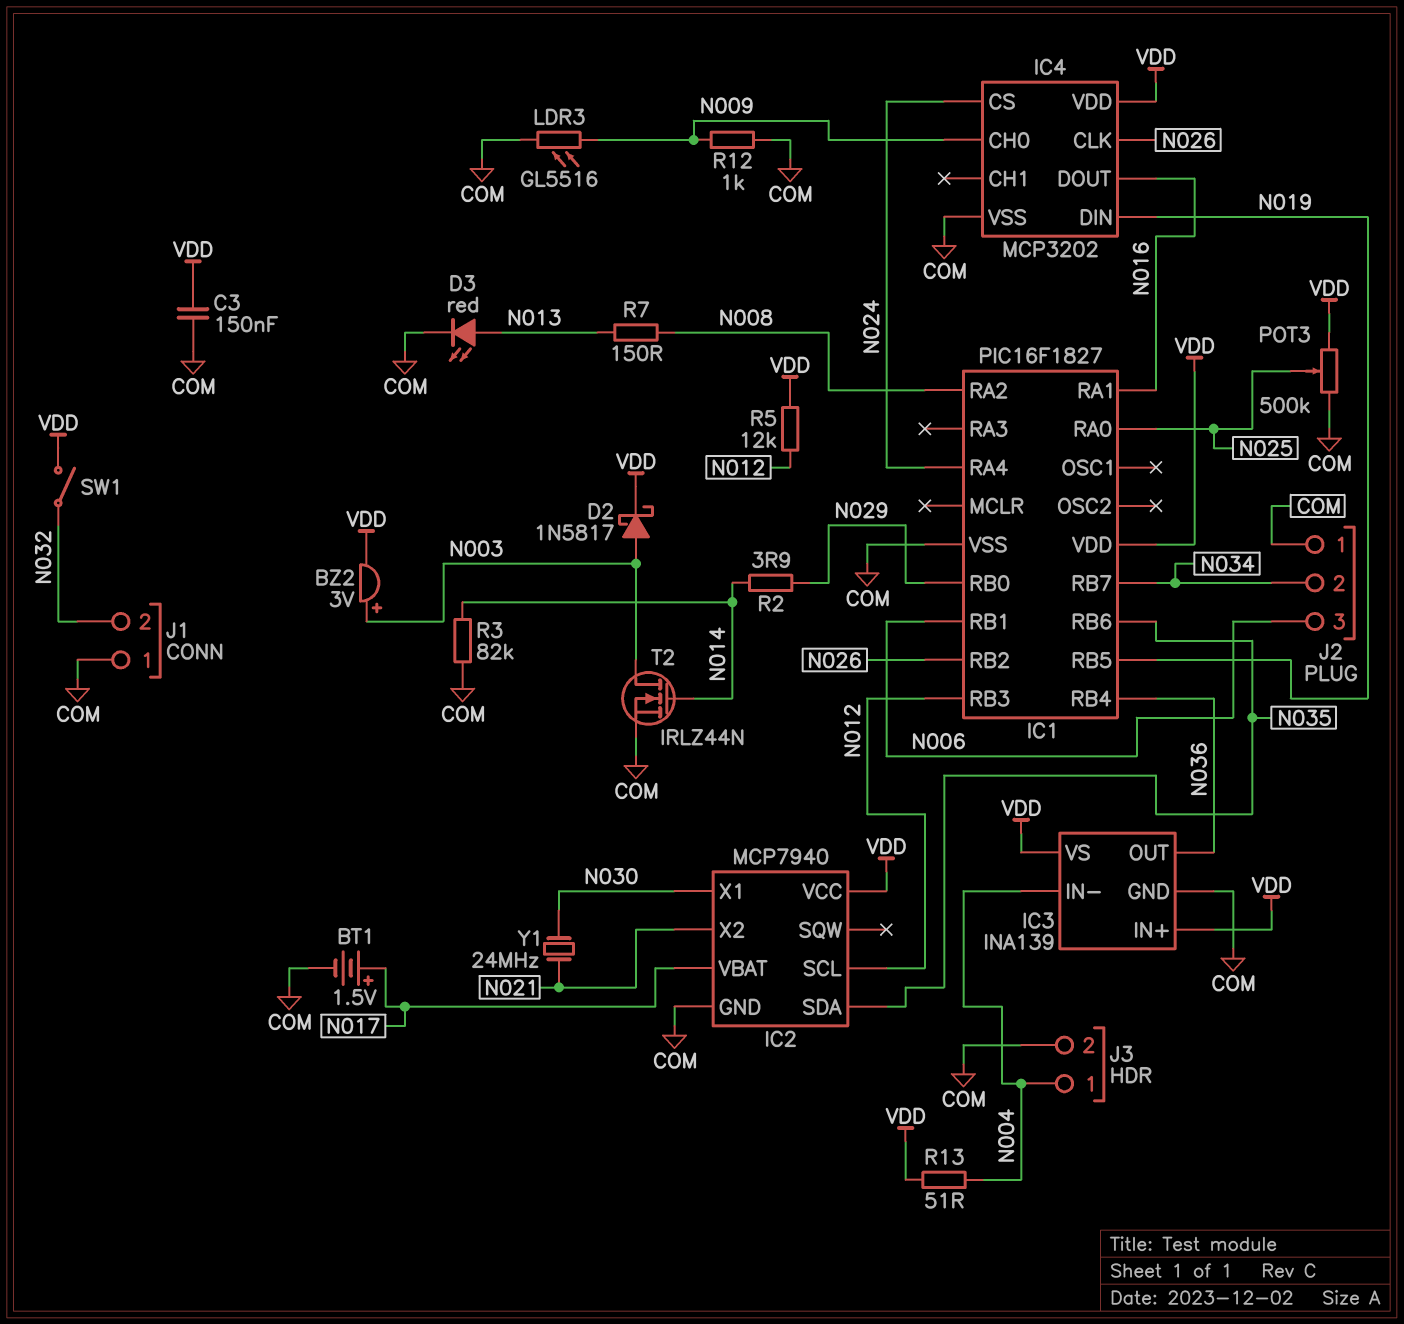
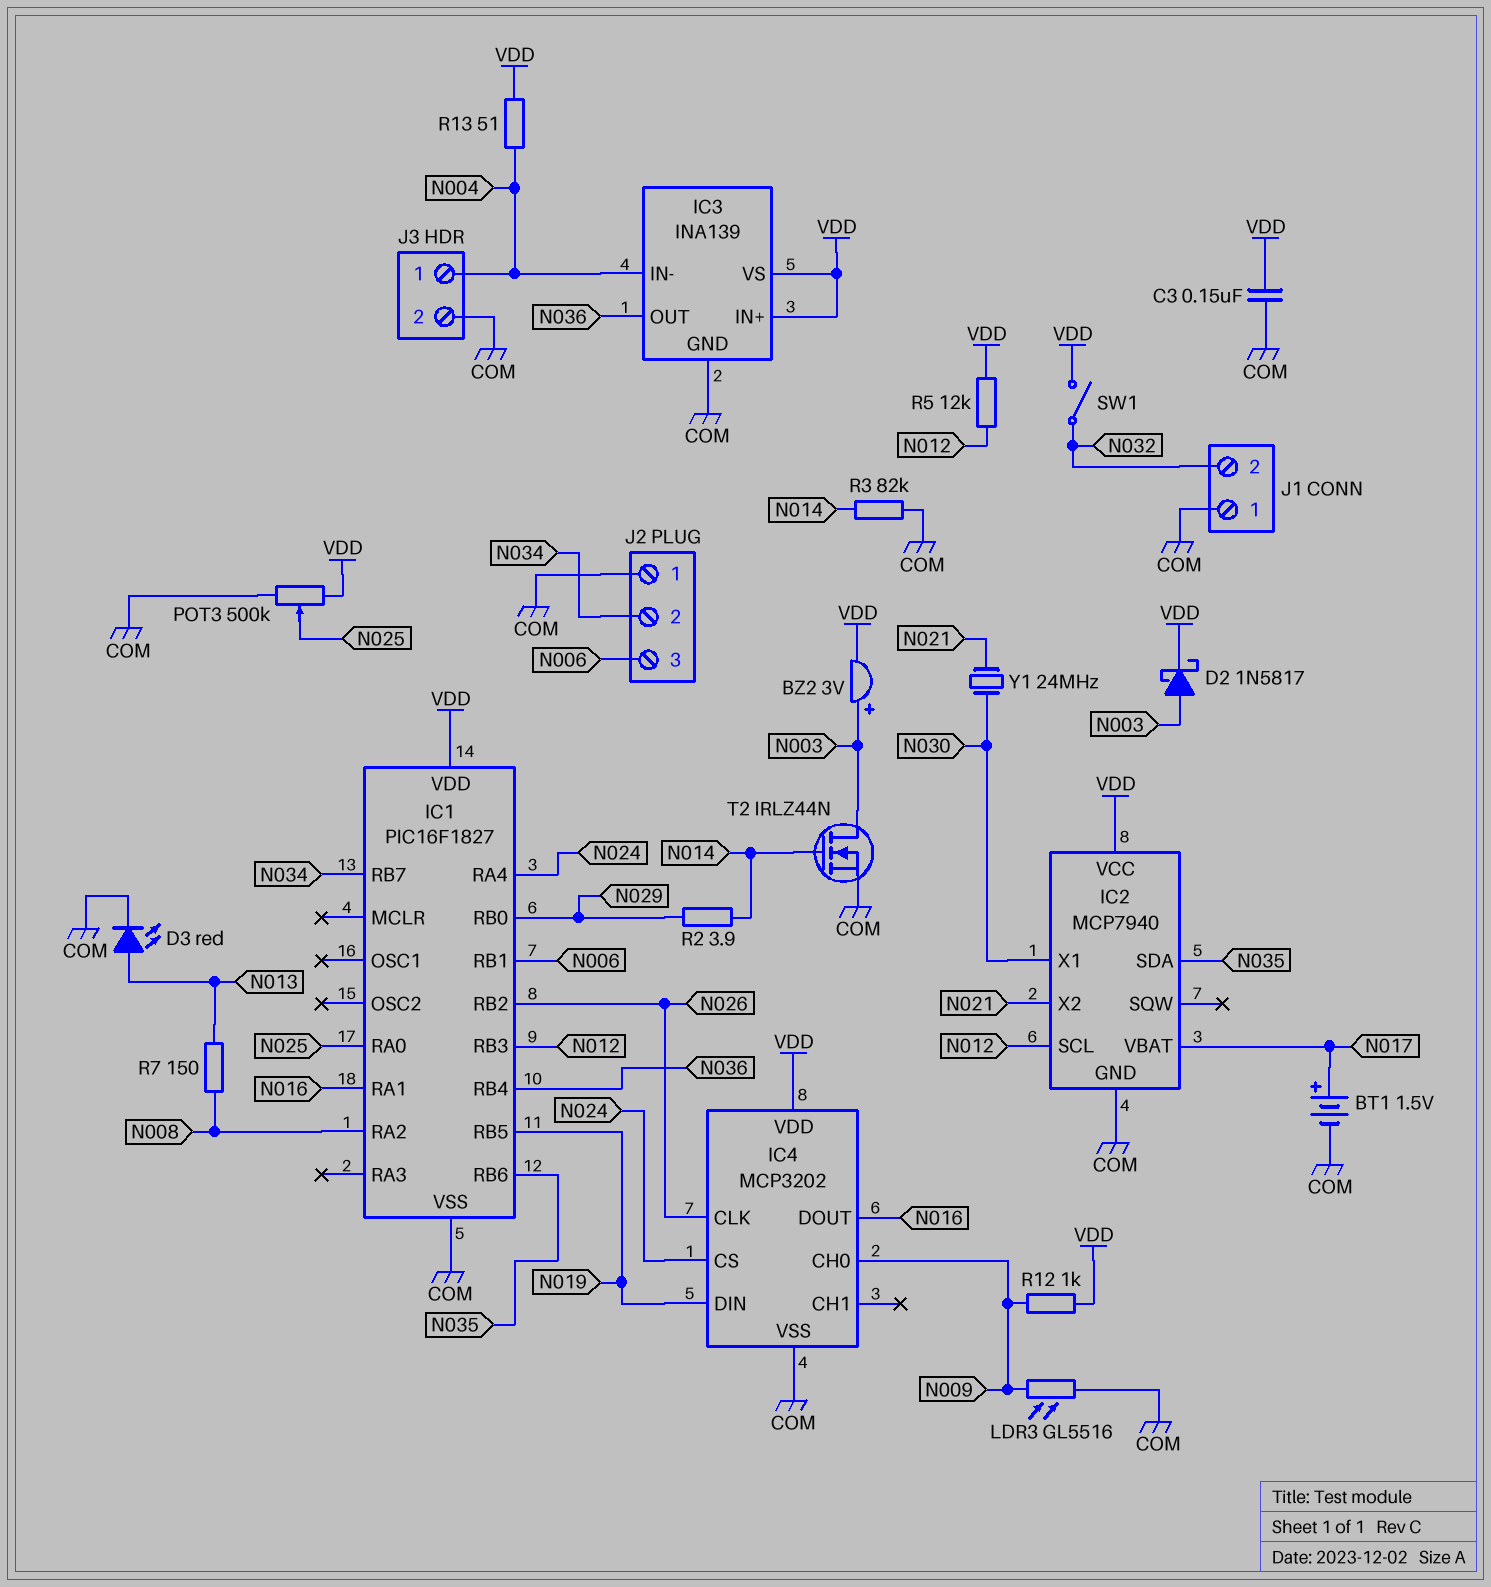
R12: 1k (COM, N009) -> 1k (N009, VDD)

